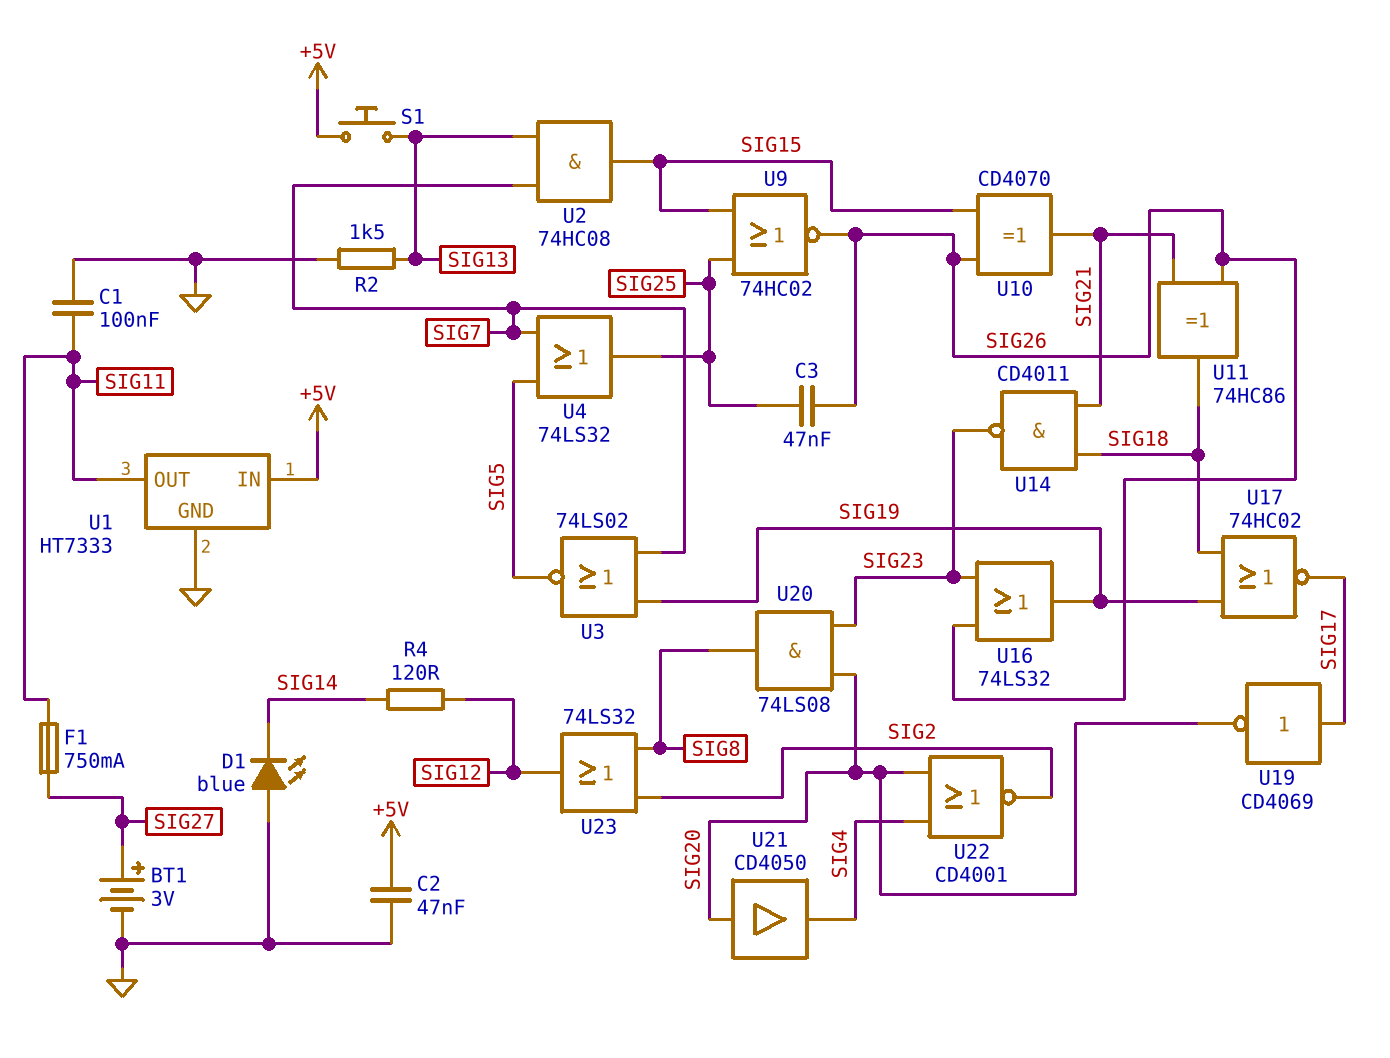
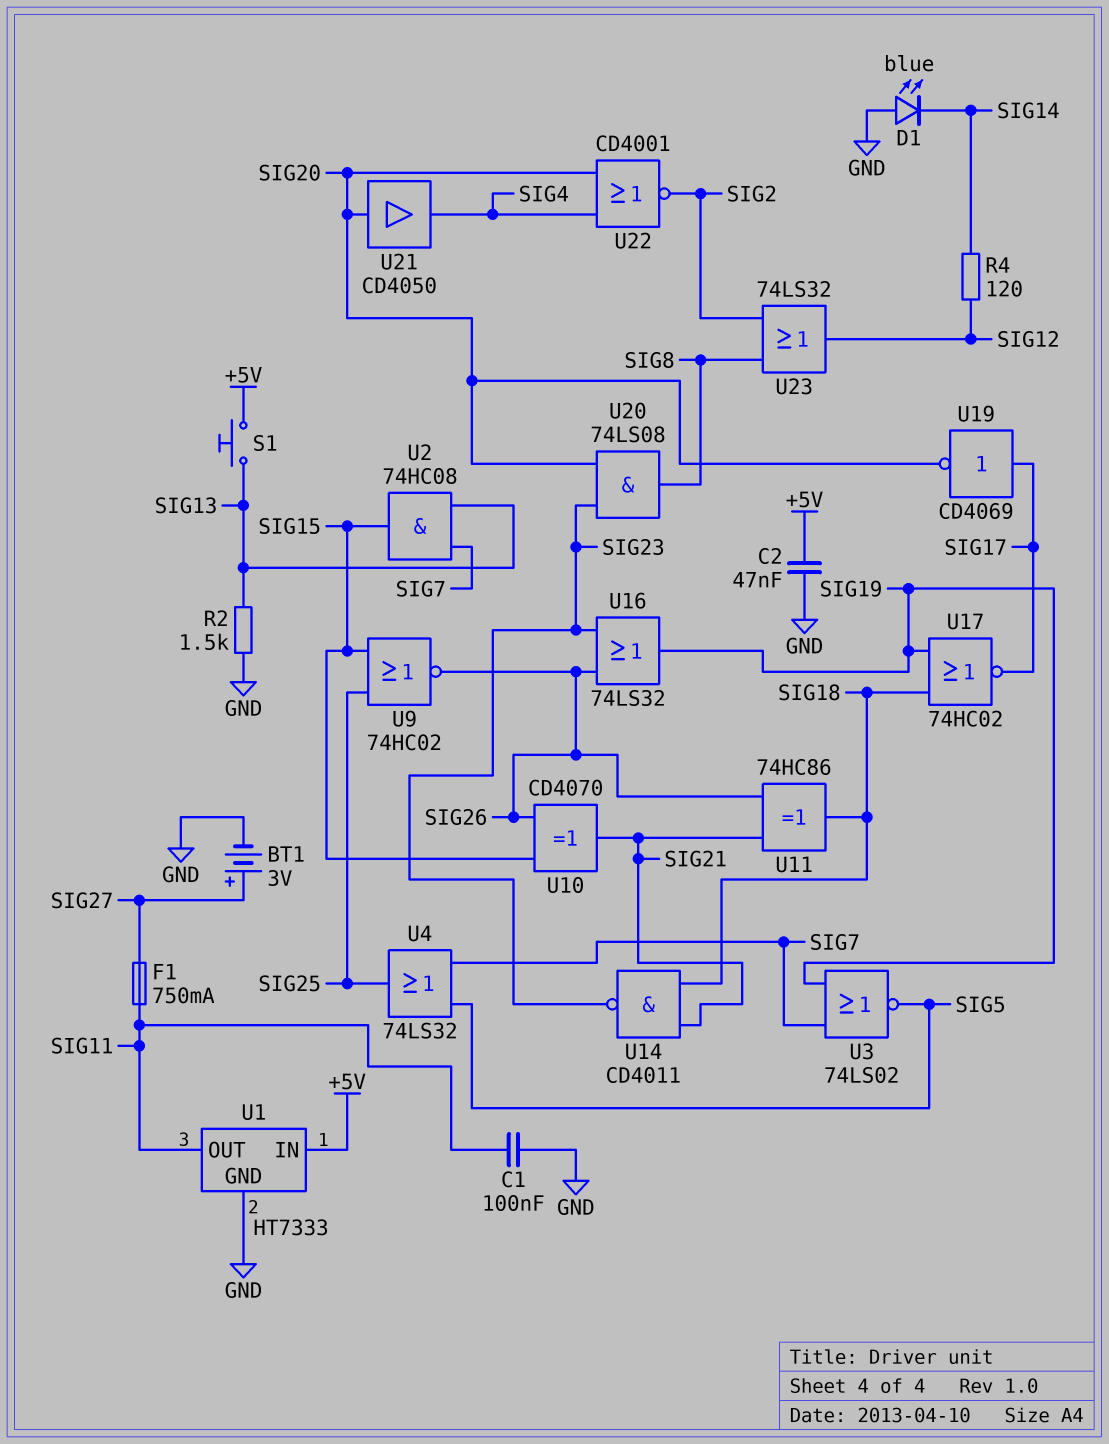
C3: 47nF (SIG25, SIG26) -> none

